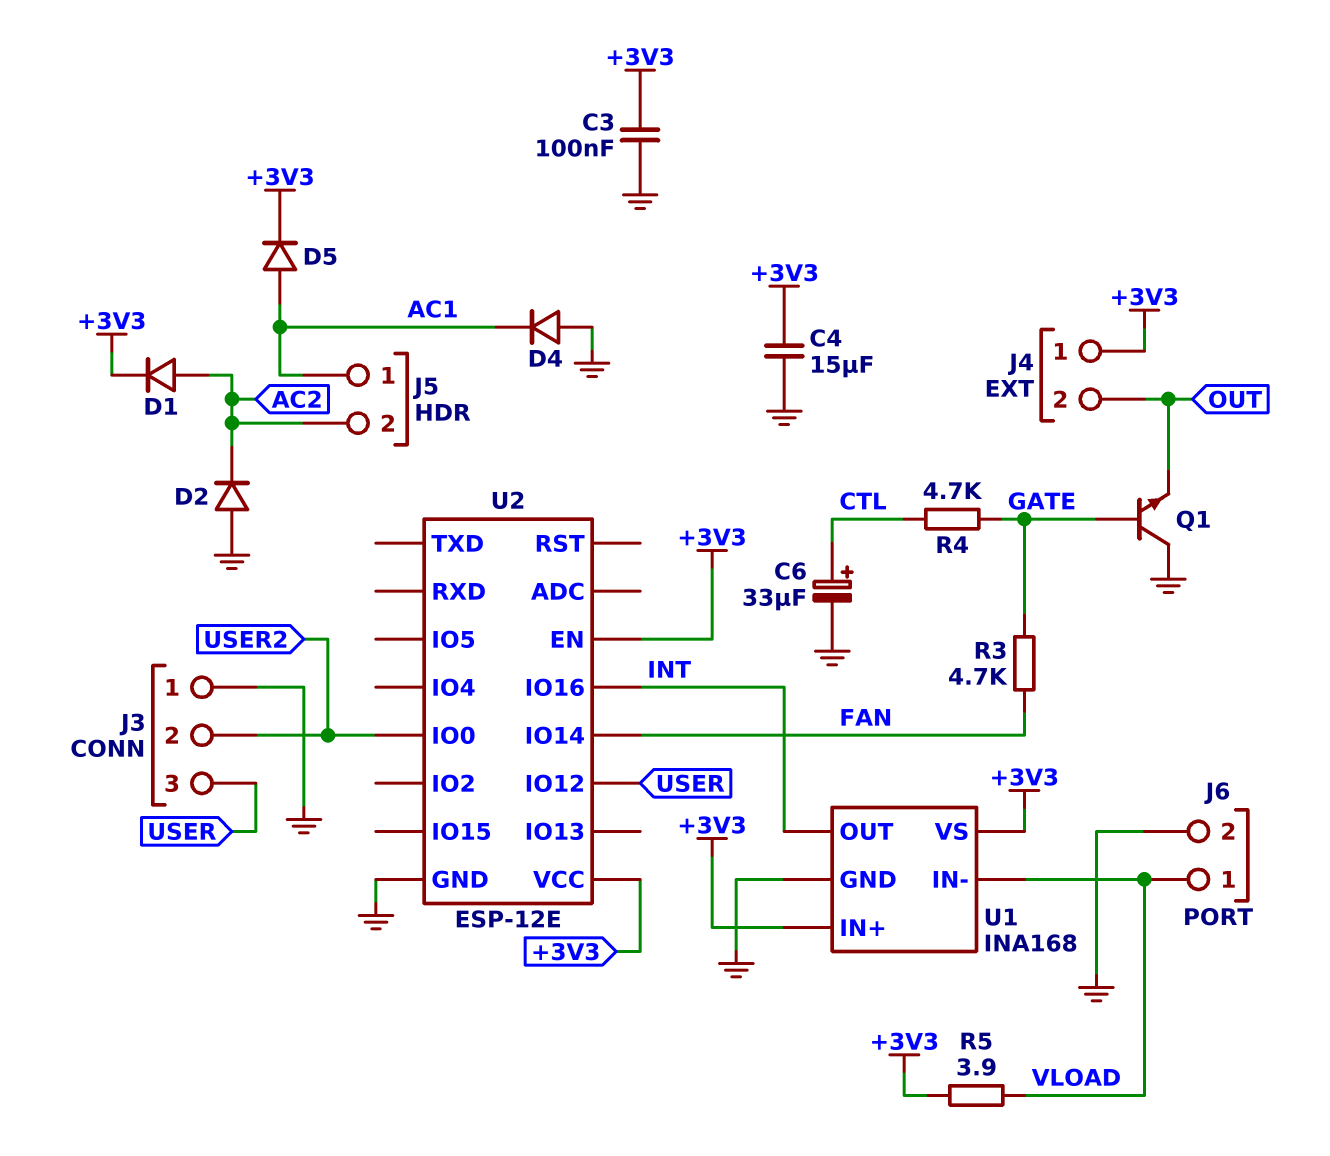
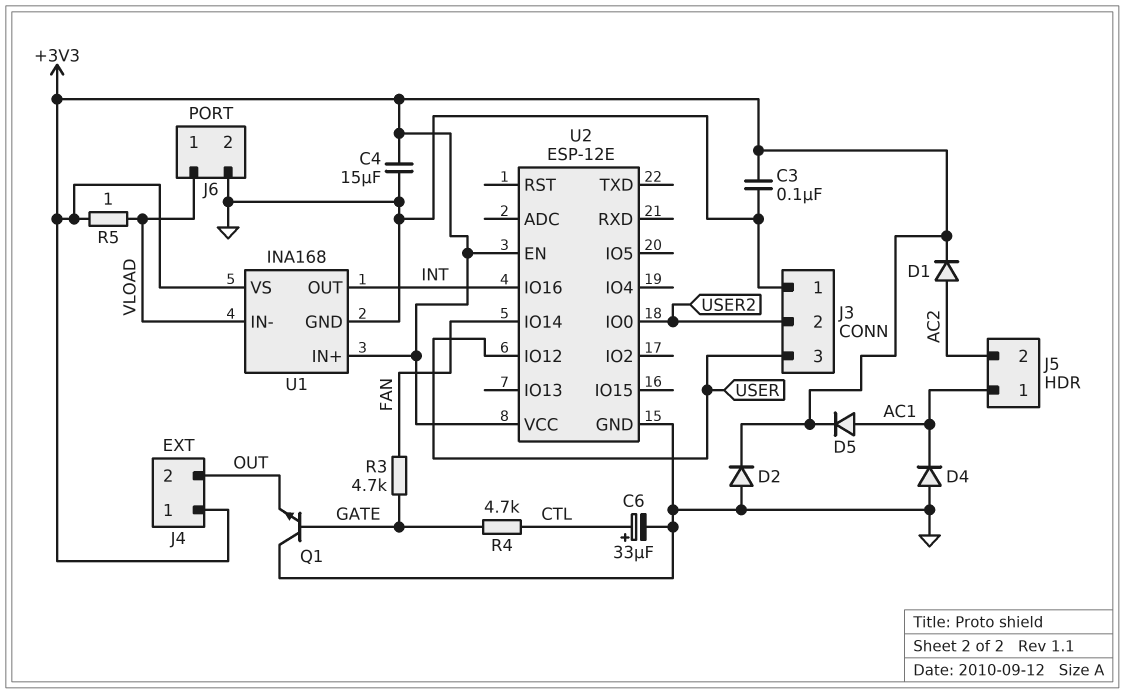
D2: diode (A GND, K AC2) -> diode (A GND, K +3V3)
R5: 3.9 (+3V3, VLOAD) -> 1 (+3V3, VLOAD)

